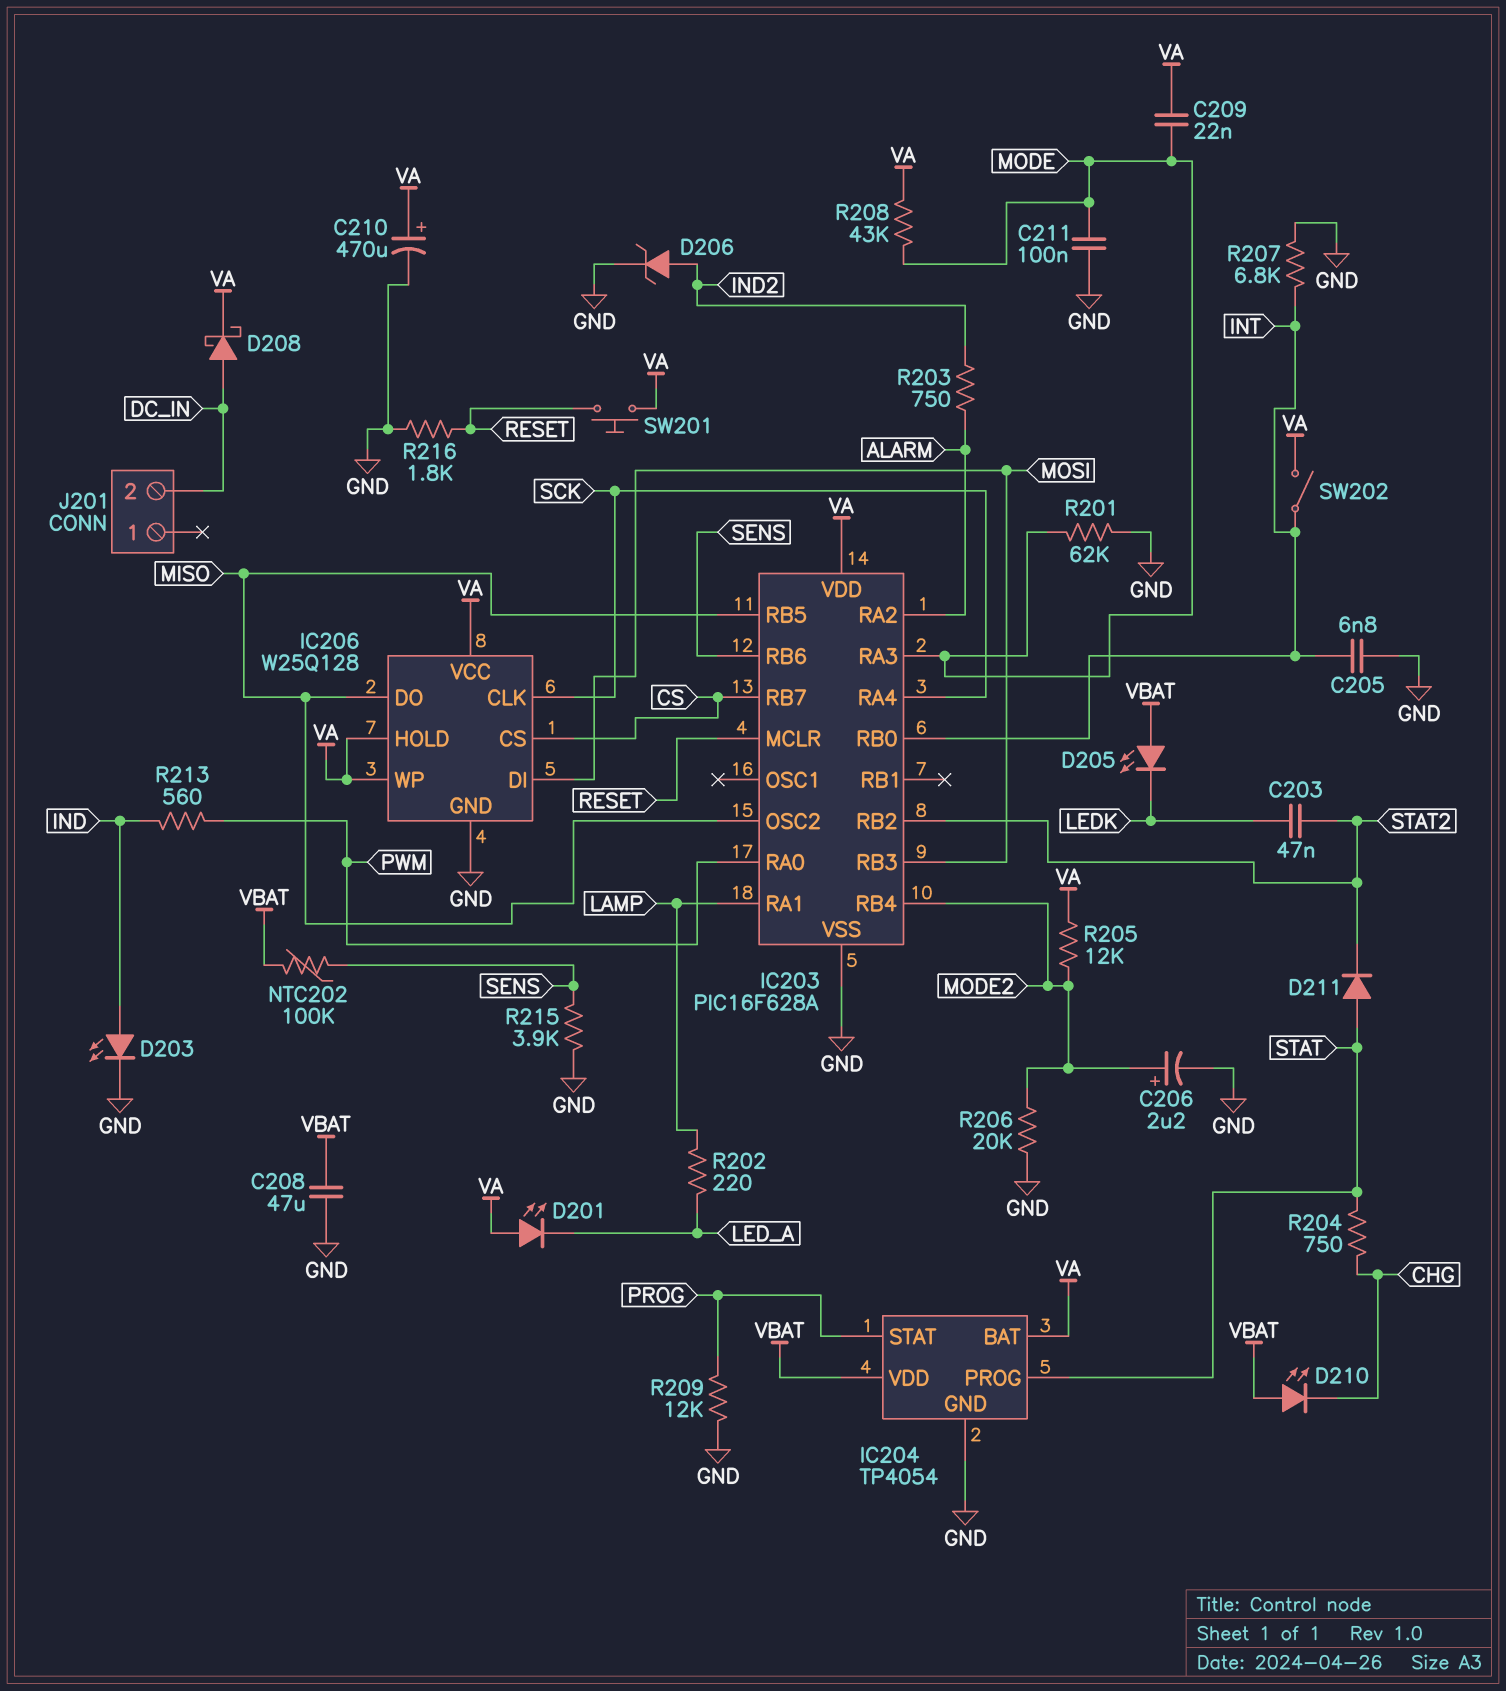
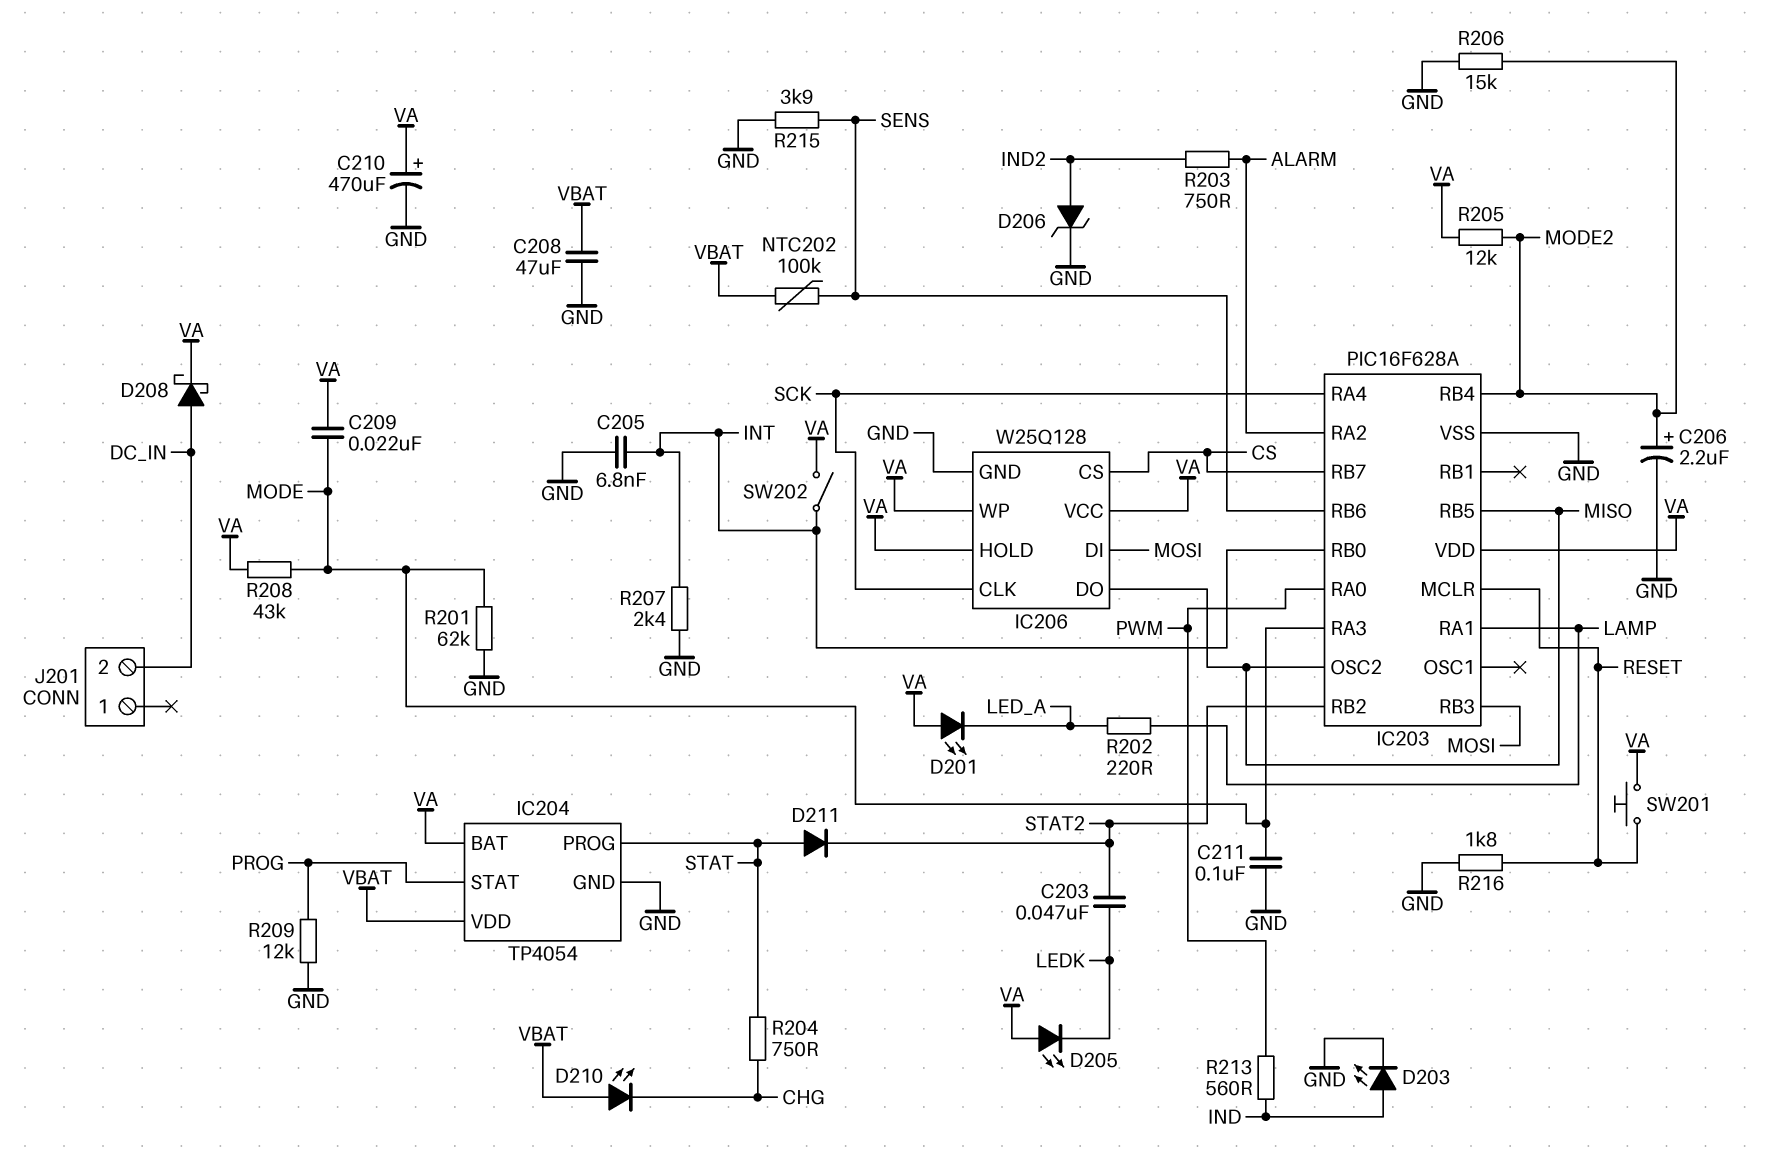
D205: LED (A VBAT, K LEDK) -> LED (A VA, K LEDK)
R206: 20k (GND, MODE2) -> 15k (GND, MODE2)
R207: 6.8k (GND, INT) -> 2.4k (GND, INT)

